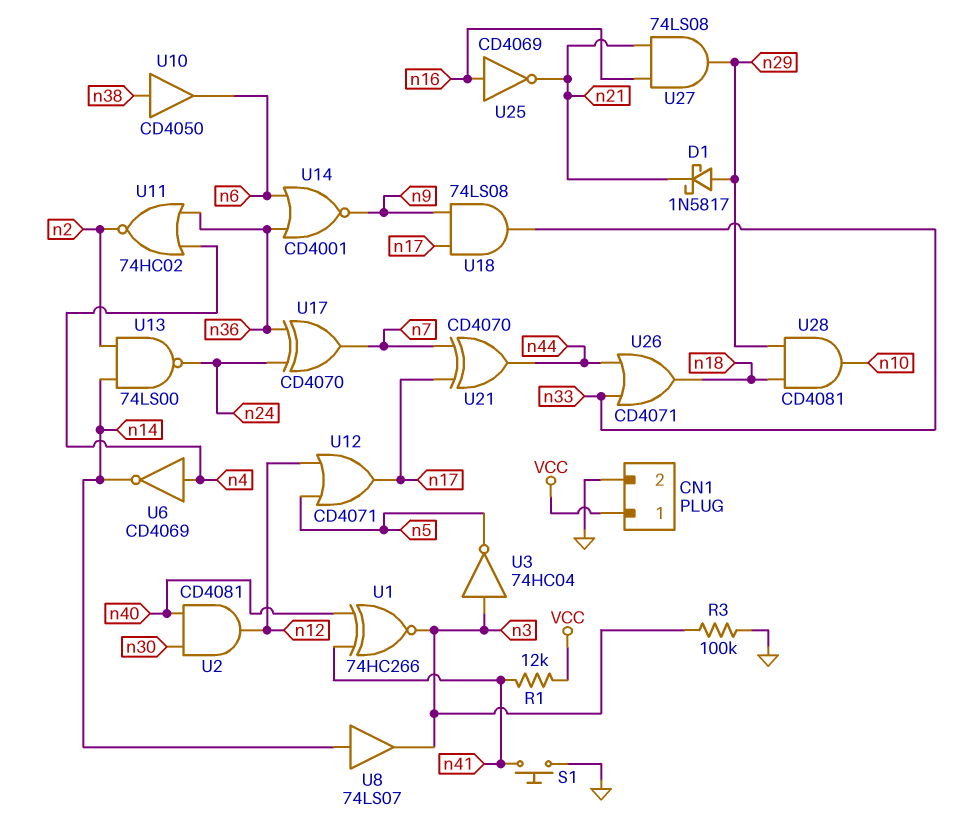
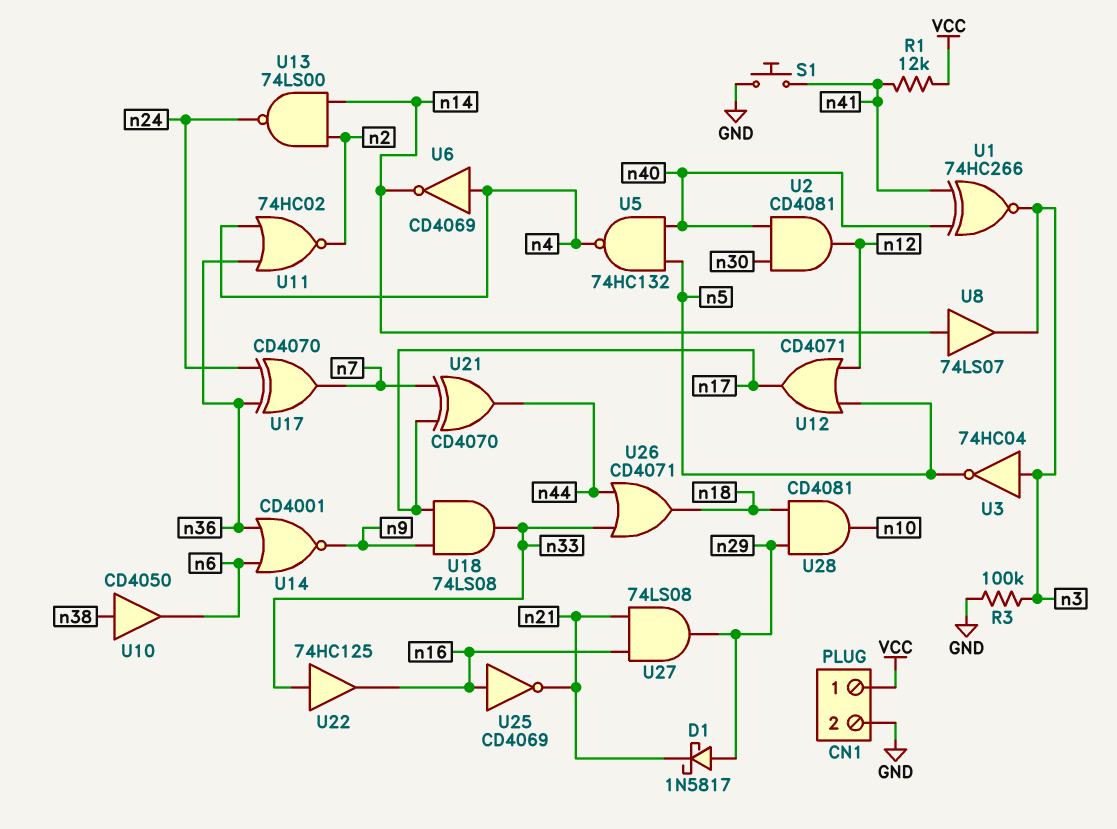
U5: none -> NAND 74HC132 (in n5, in n40, out n4)
U22: none -> buffer 74HC125 (in n33, out n16)

